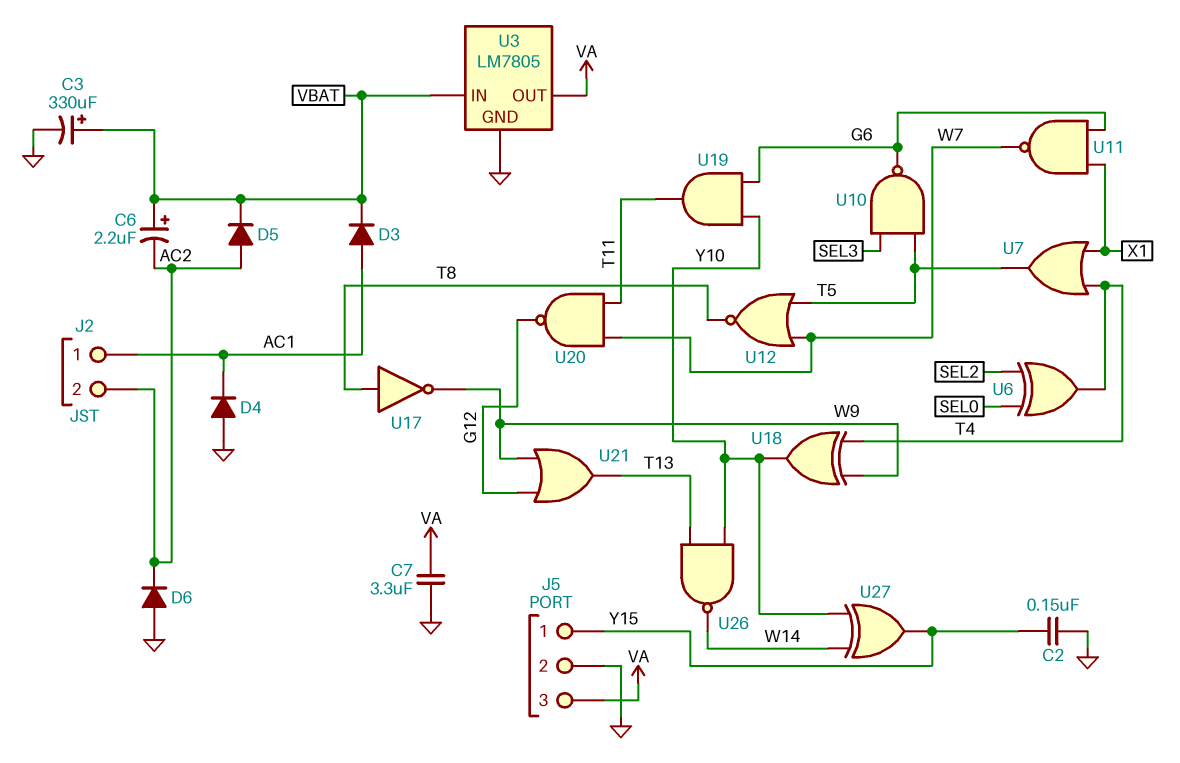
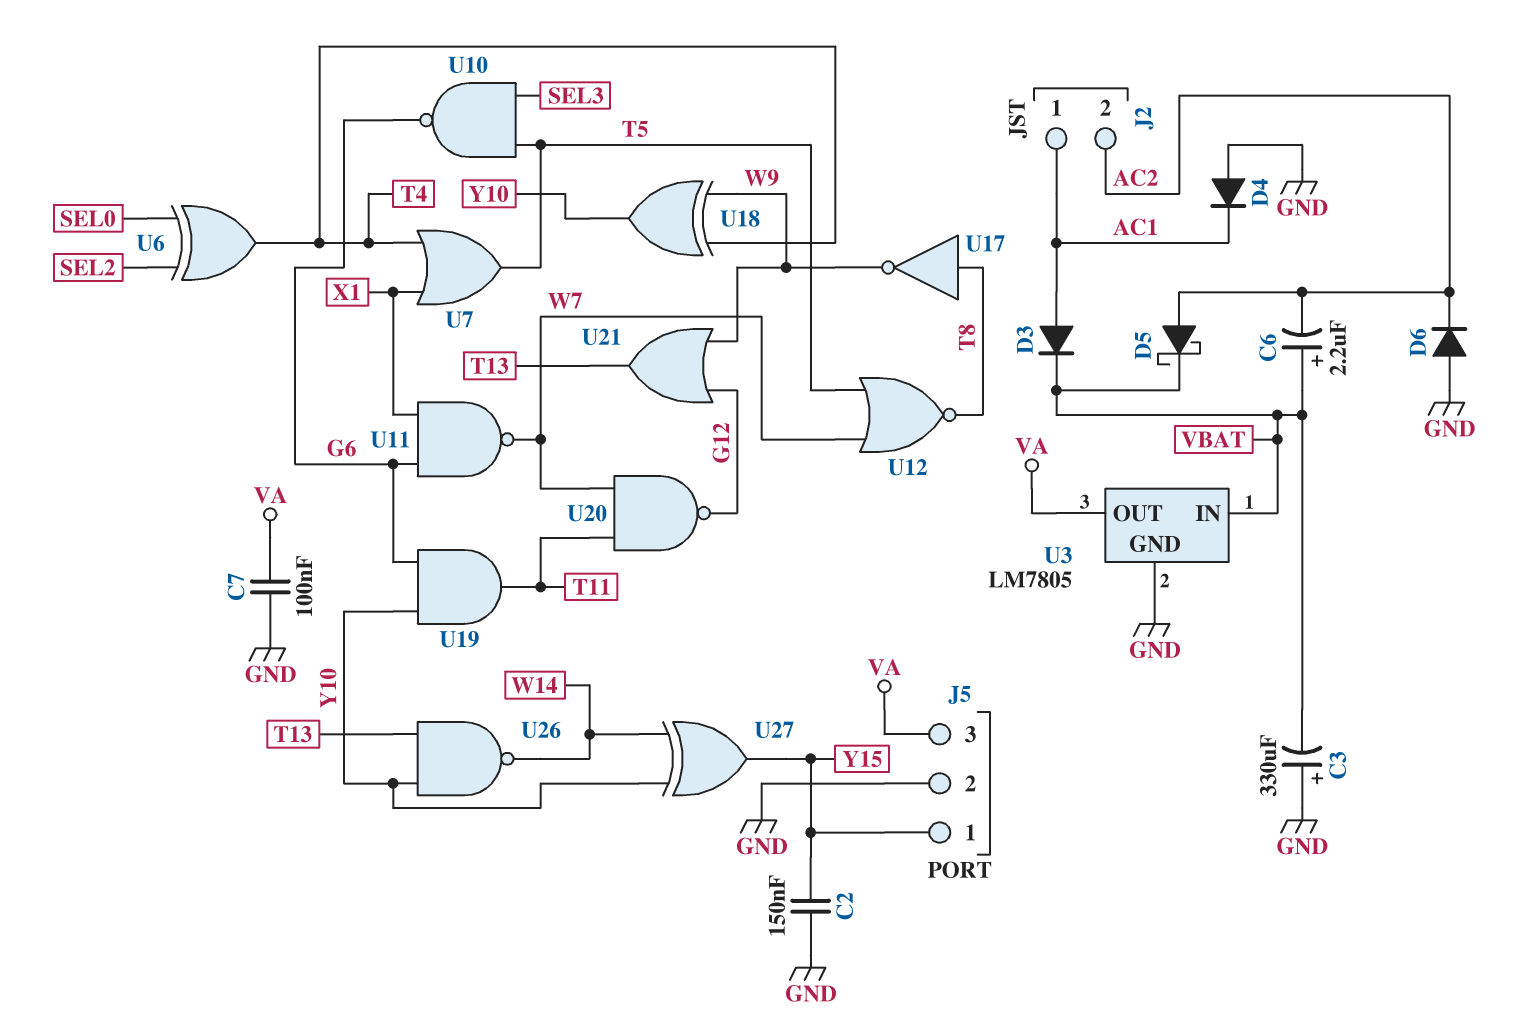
C3: 330uF (plus VBAT, minus GND) -> 330uF (plus GND, minus VBAT)
C7: 3.3uF (GND, VA) -> 100nF (GND, VA)
D5: diode (A AC2, K VBAT) -> schottky (A AC2, K VBAT)

